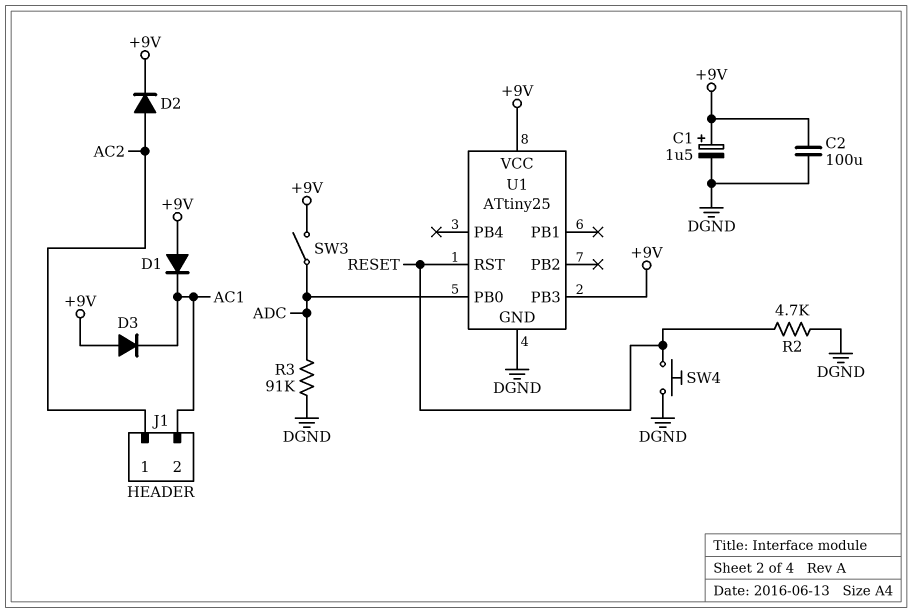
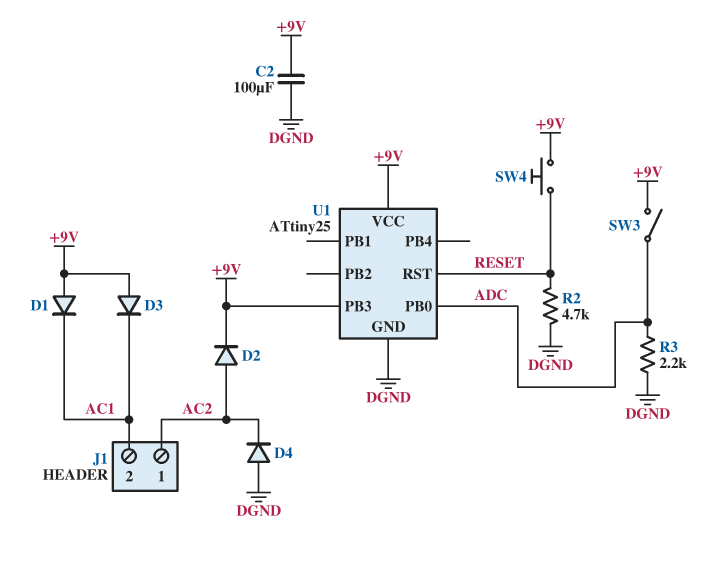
C1: 1.5uF (plus +9V, minus DGND) -> none
D4: none -> diode (A DGND, K AC2)
R3: 91k (ADC, DGND) -> 2.2k (ADC, DGND)
SW4: button (DGND, RESET) -> button (+9V, RESET)

